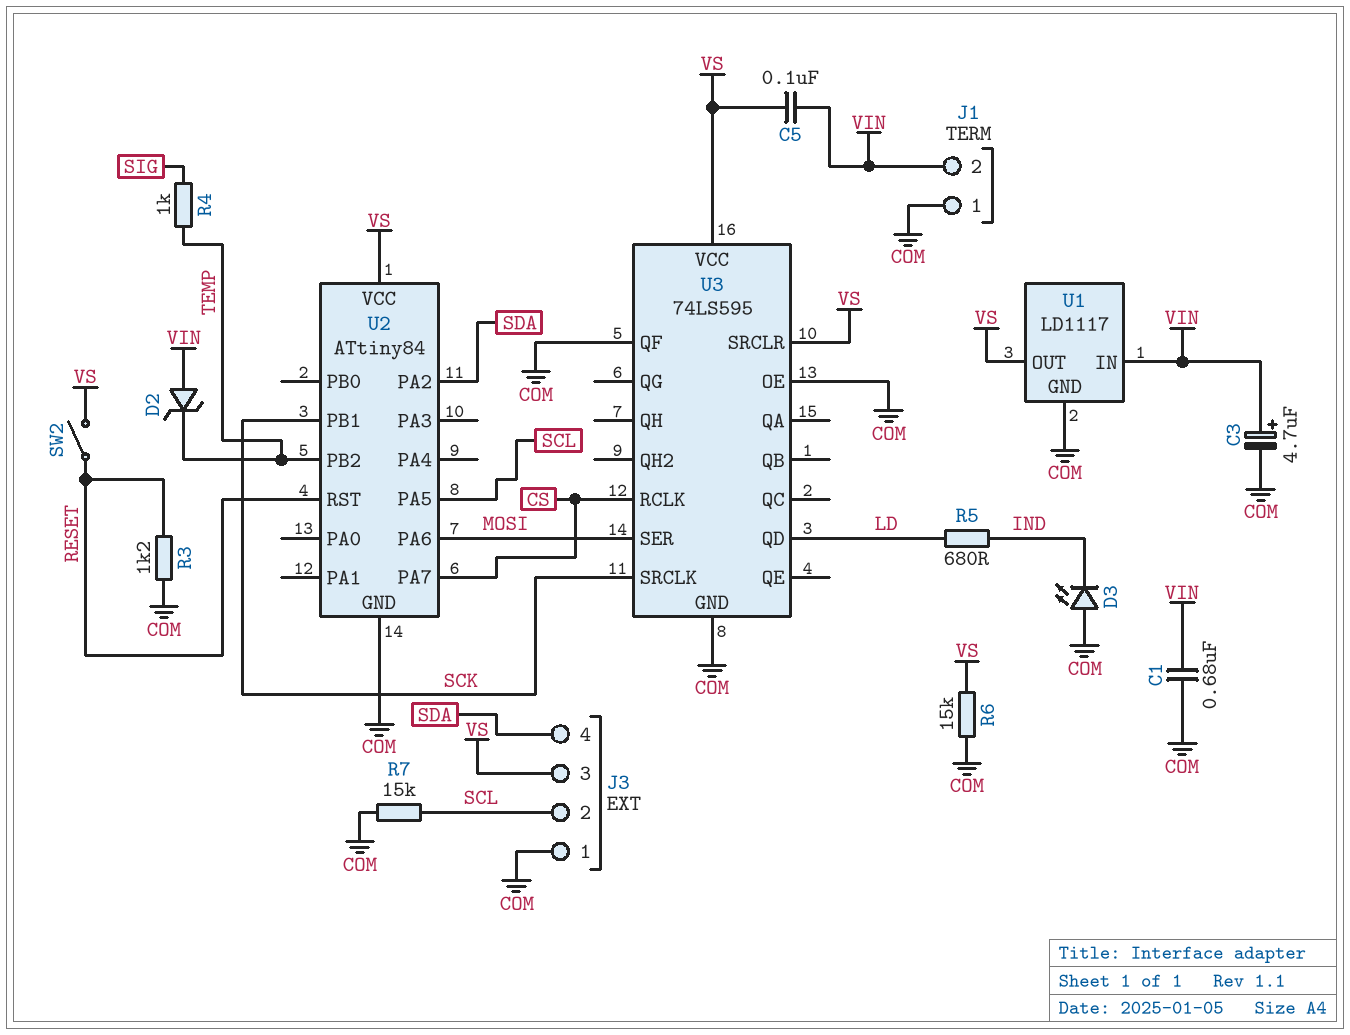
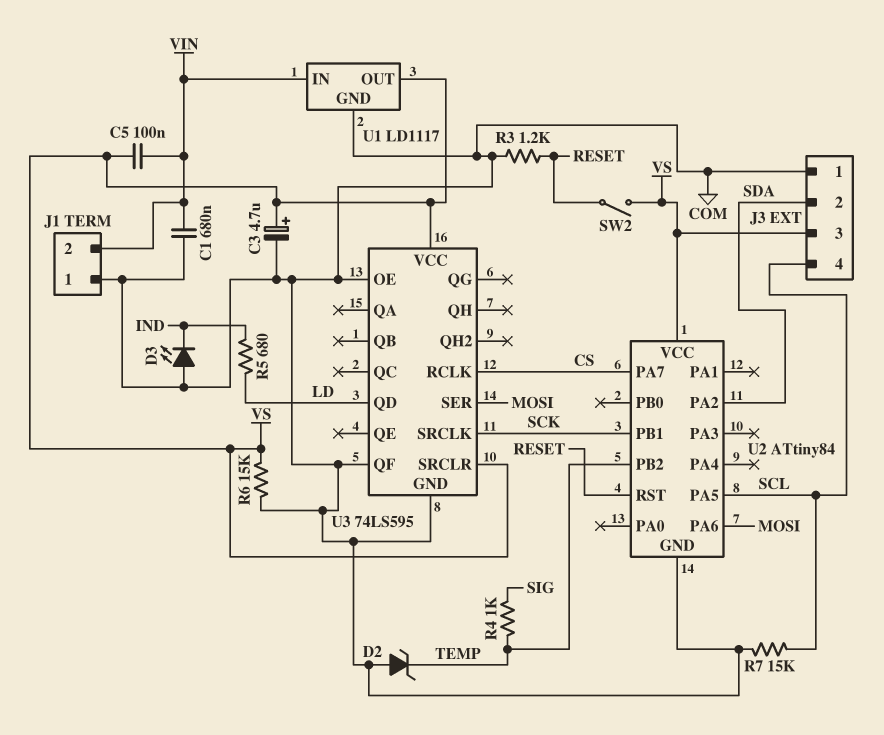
C3: 4.7uF (plus VIN, minus COM) -> 4.7uF (plus VS, minus COM)
D2: zener (A VIN, K TEMP) -> zener (A COM, K TEMP)
J3 pin 2: SCL -> SDA
J3 pin 4: SDA -> SCL

